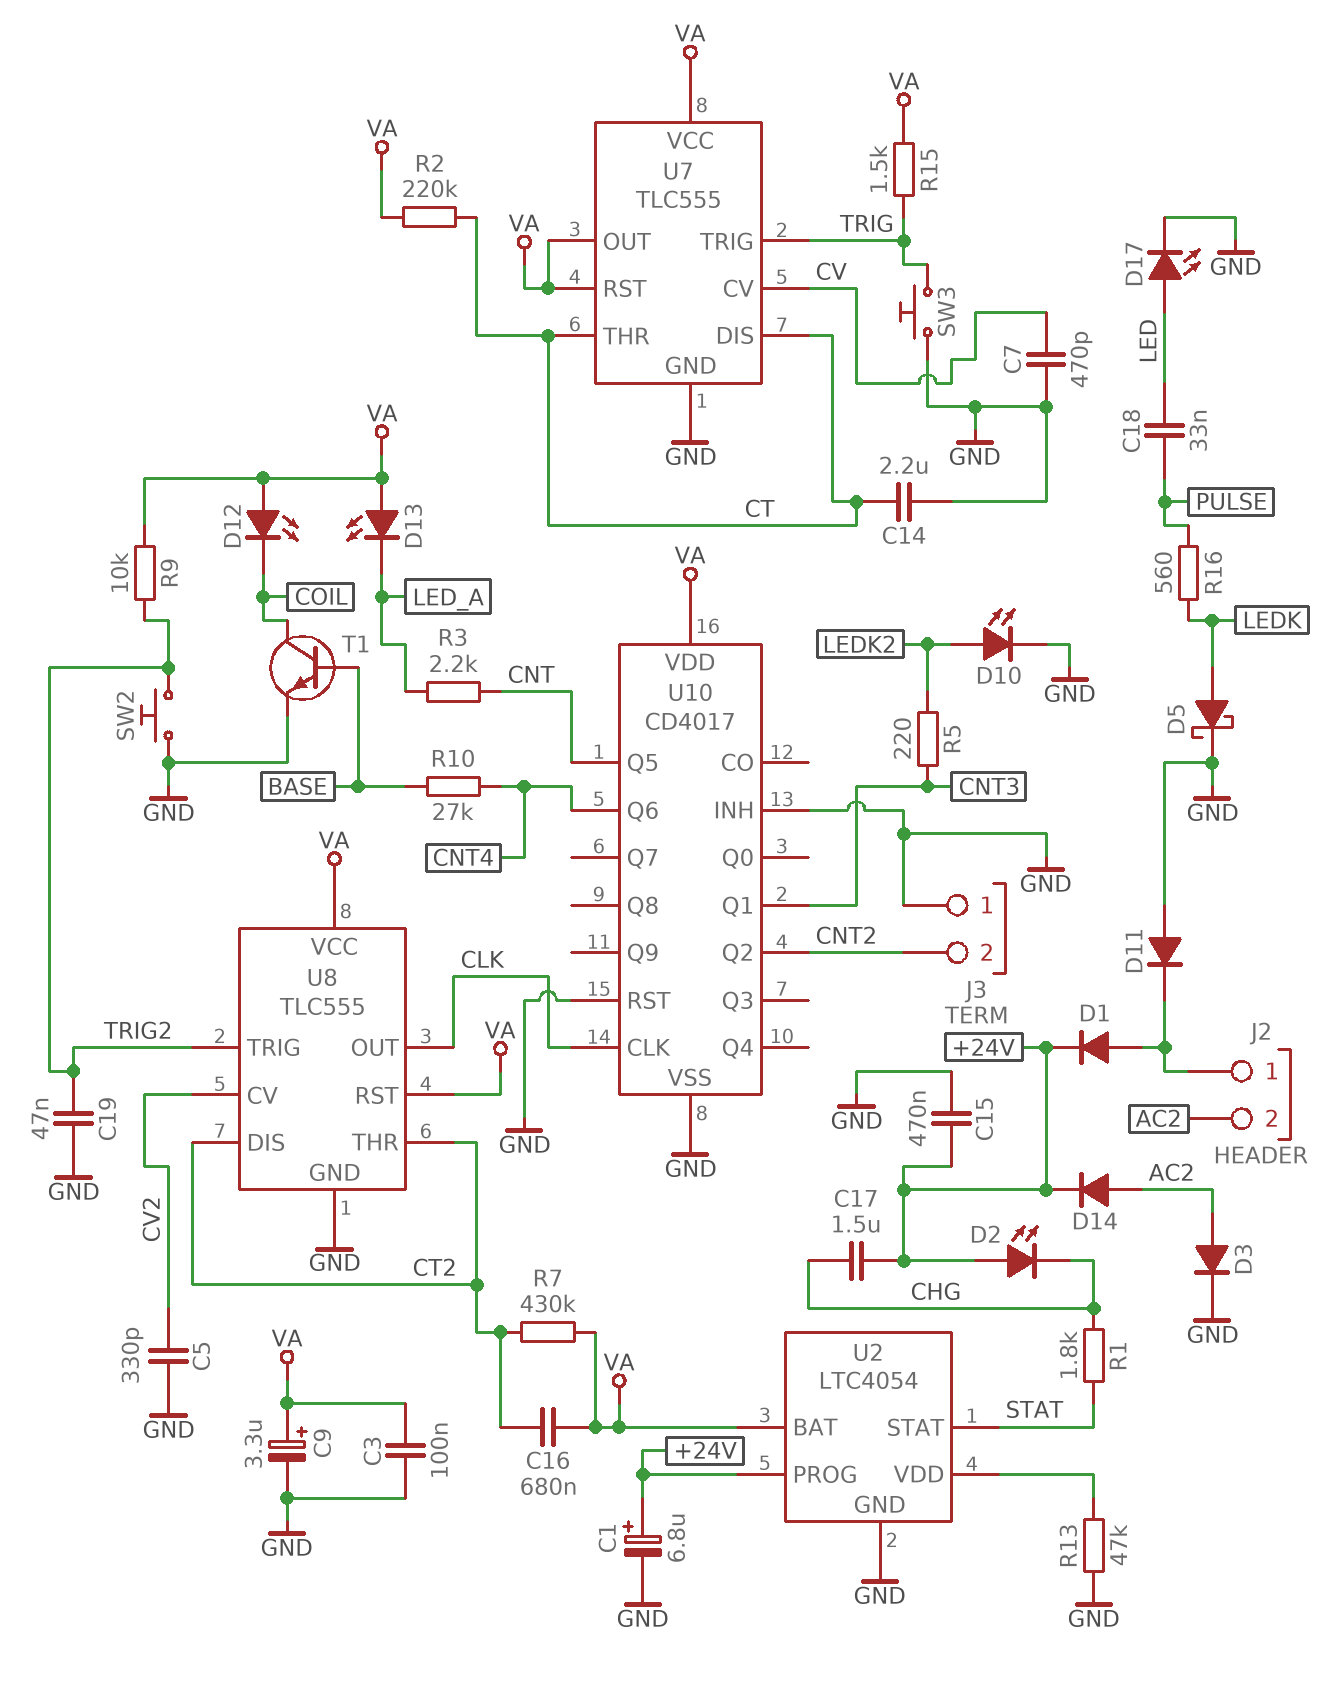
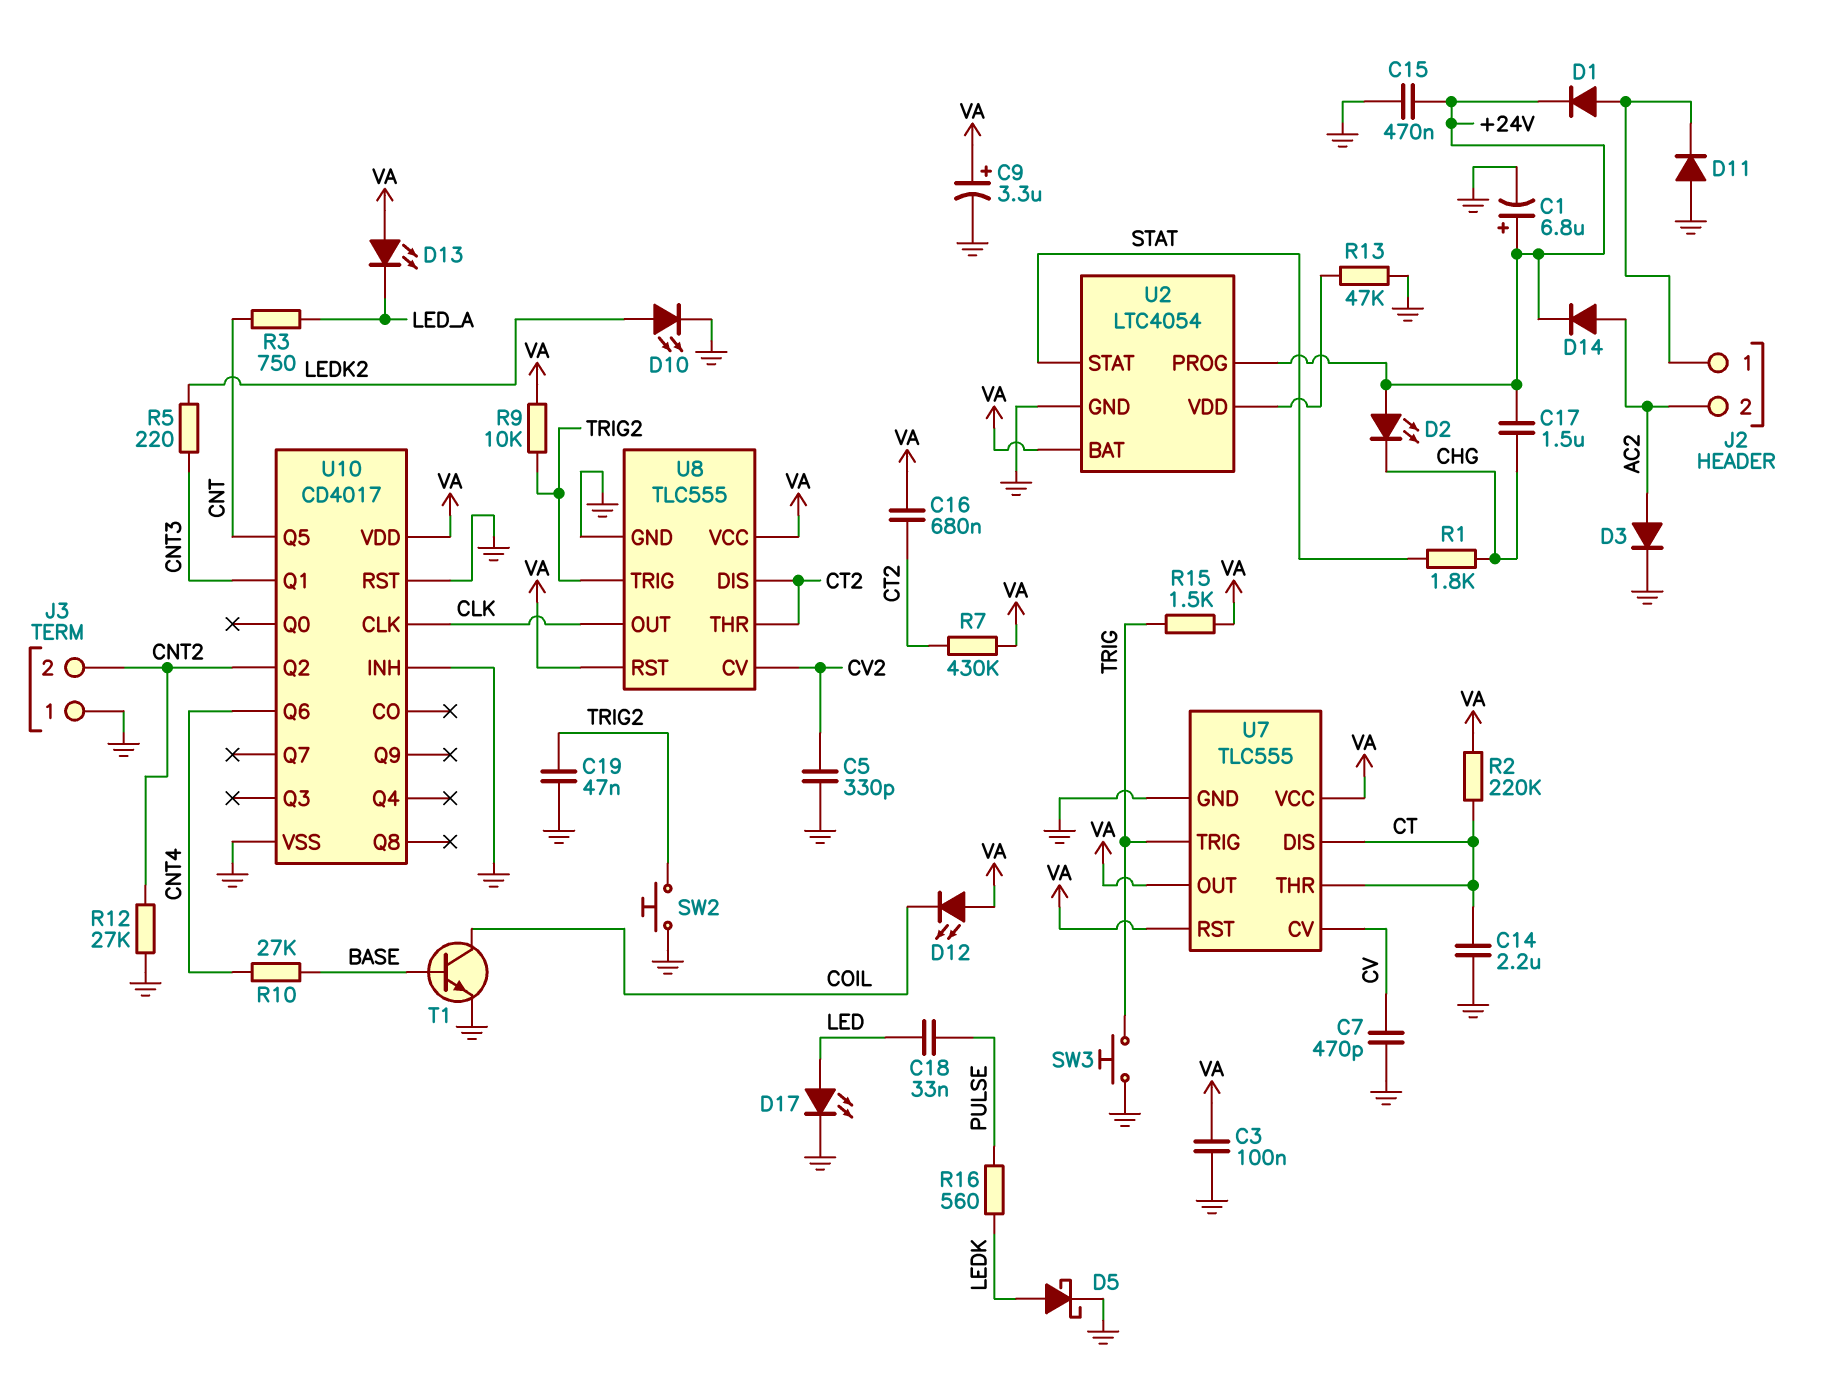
R3: 2.2k (CNT, LED_A) -> 750 (CNT, LED_A)
R12: none -> 27k (CNT2, GND)

